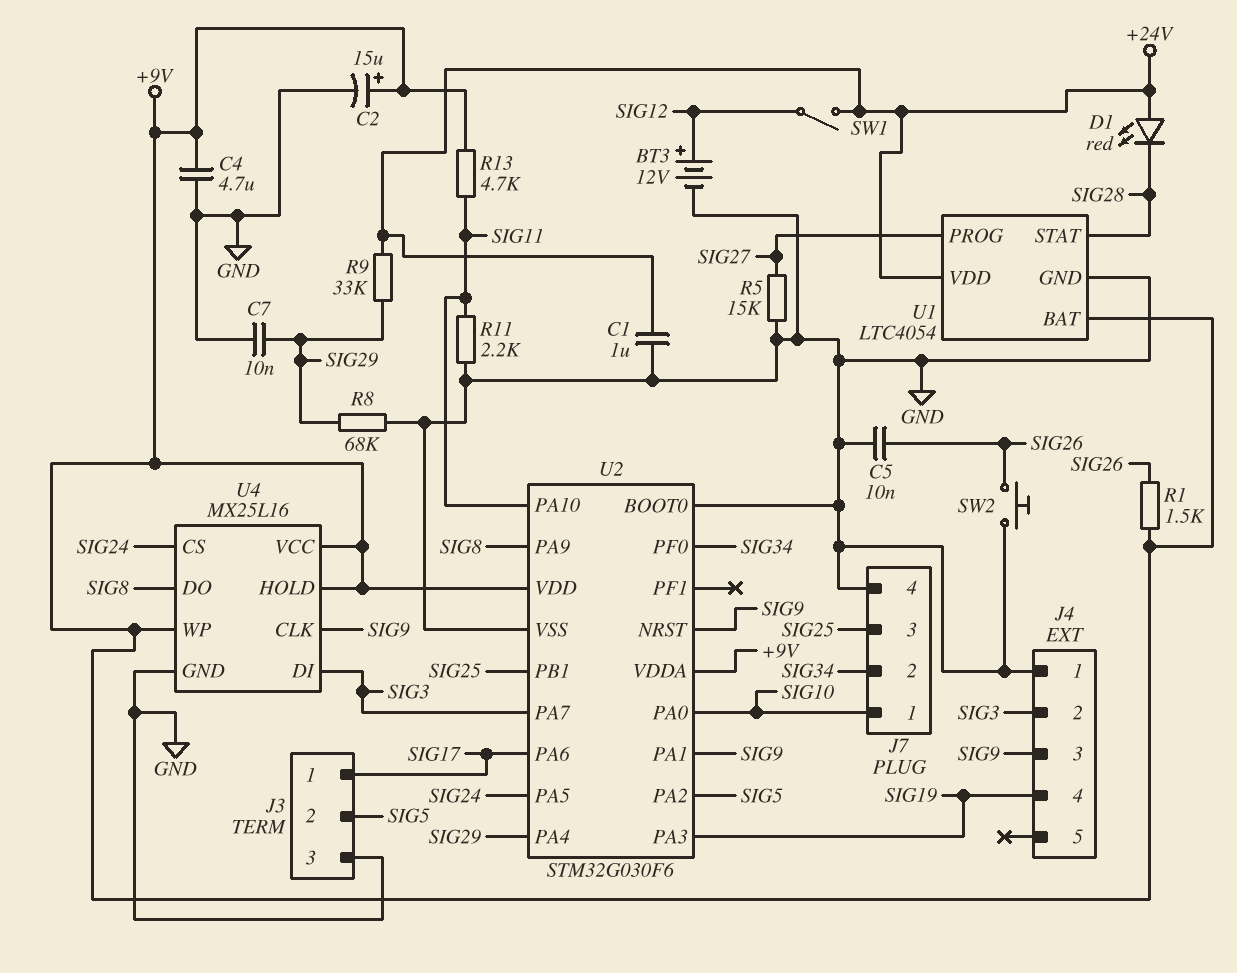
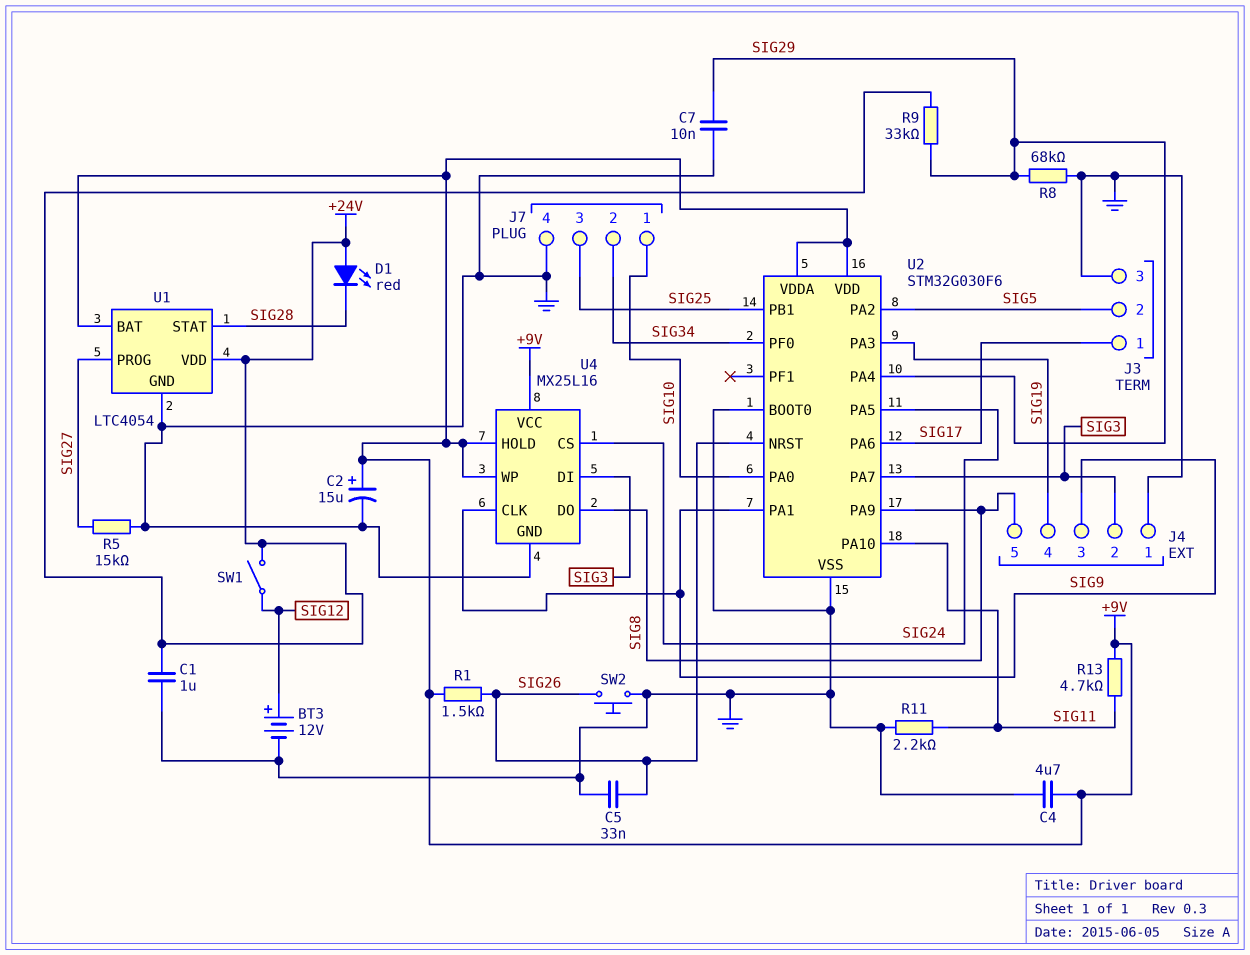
C5: 10nF (GND, SIG26) -> 33nF (GND, SIG26)
J4 pin 5: none -> SIG8
U2 pin NRST: SIG9 -> SIG26

